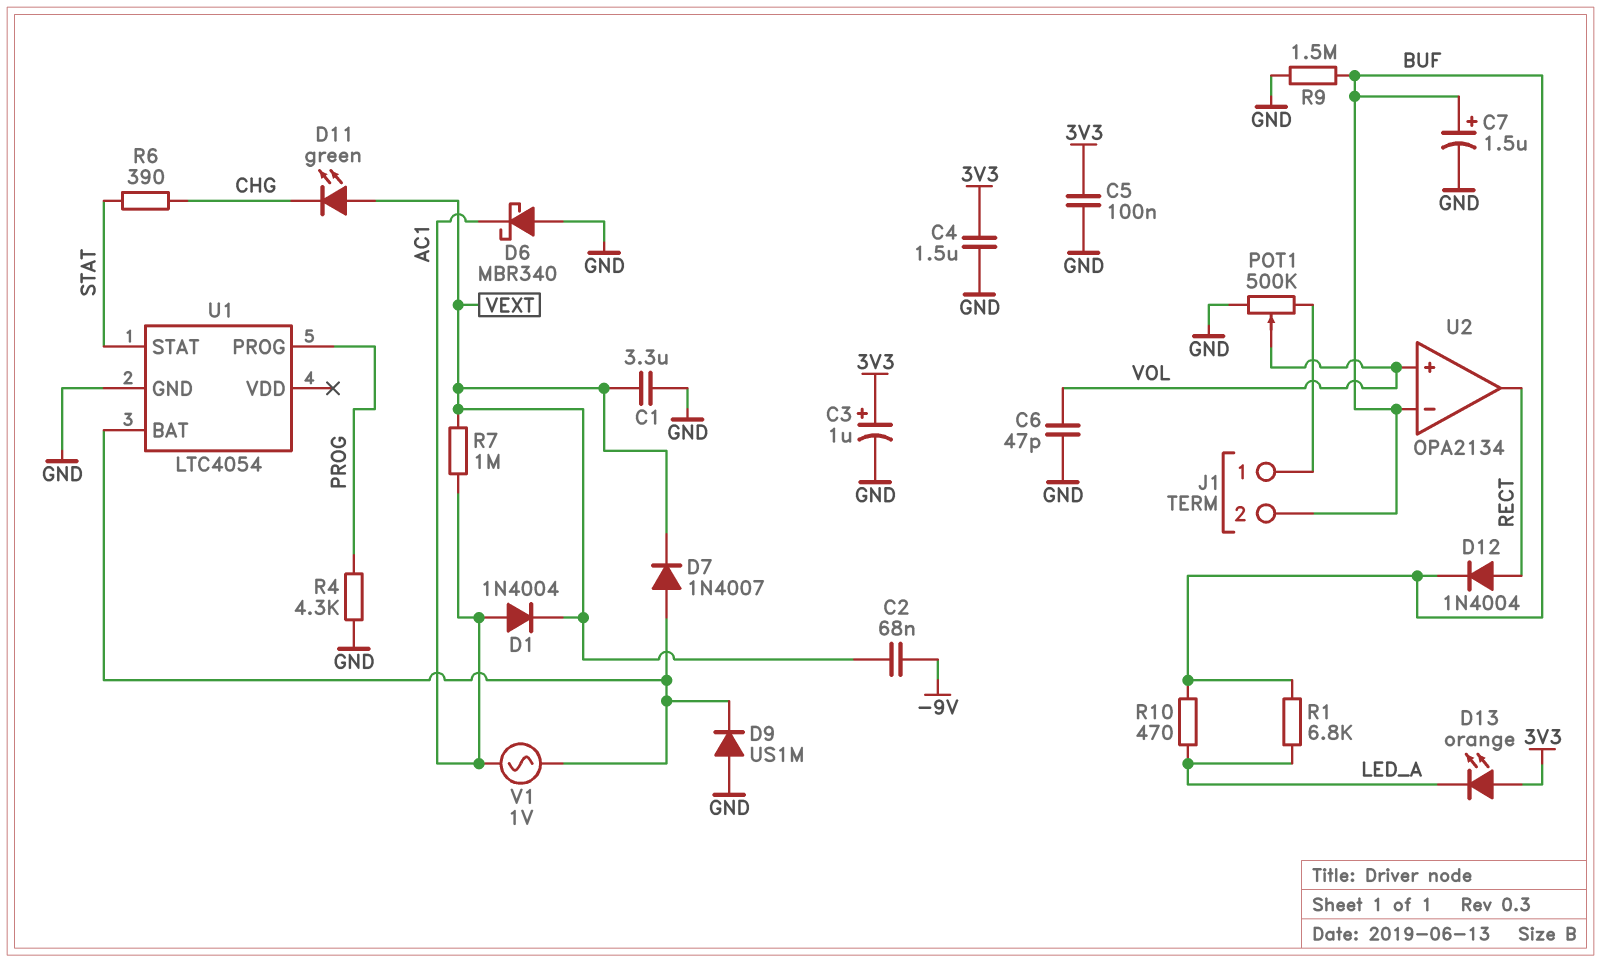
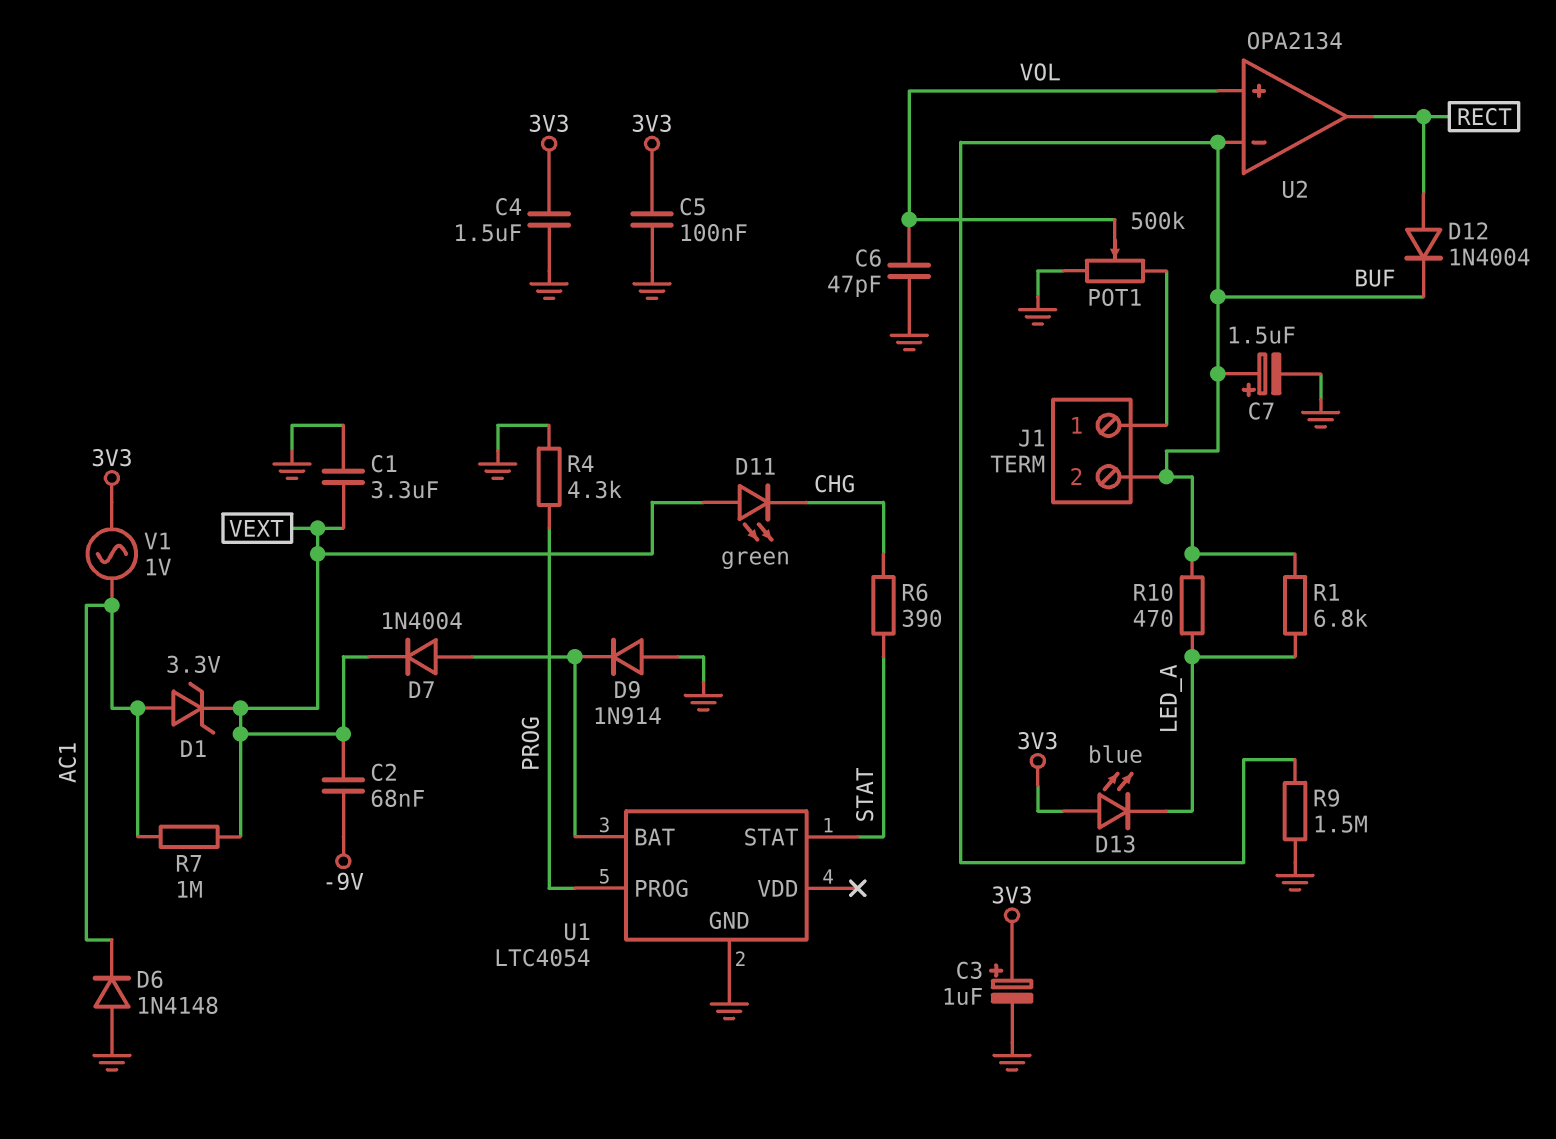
D1: diode 1N4004 (A AC1, K VEXT) -> zener 3.3V (A AC1, K VEXT)
D6: schottky MBR340 (A GND, K AC1) -> diode 1N4148 (A GND, K AC1)
D7: diode 1N4007 (A U1/BAT, K VEXT) -> diode 1N4004 (A U1/BAT, K VEXT)
D9: diode US1M (A GND, K U1/BAT) -> diode 1N914 (A GND, K U1/BAT)
D13: LED orange (A 3V3, K LED_A) -> LED blue (A 3V3, K LED_A)
V1: AC 1V (AC1, U1/BAT) -> AC 1V (3V3, AC1)

